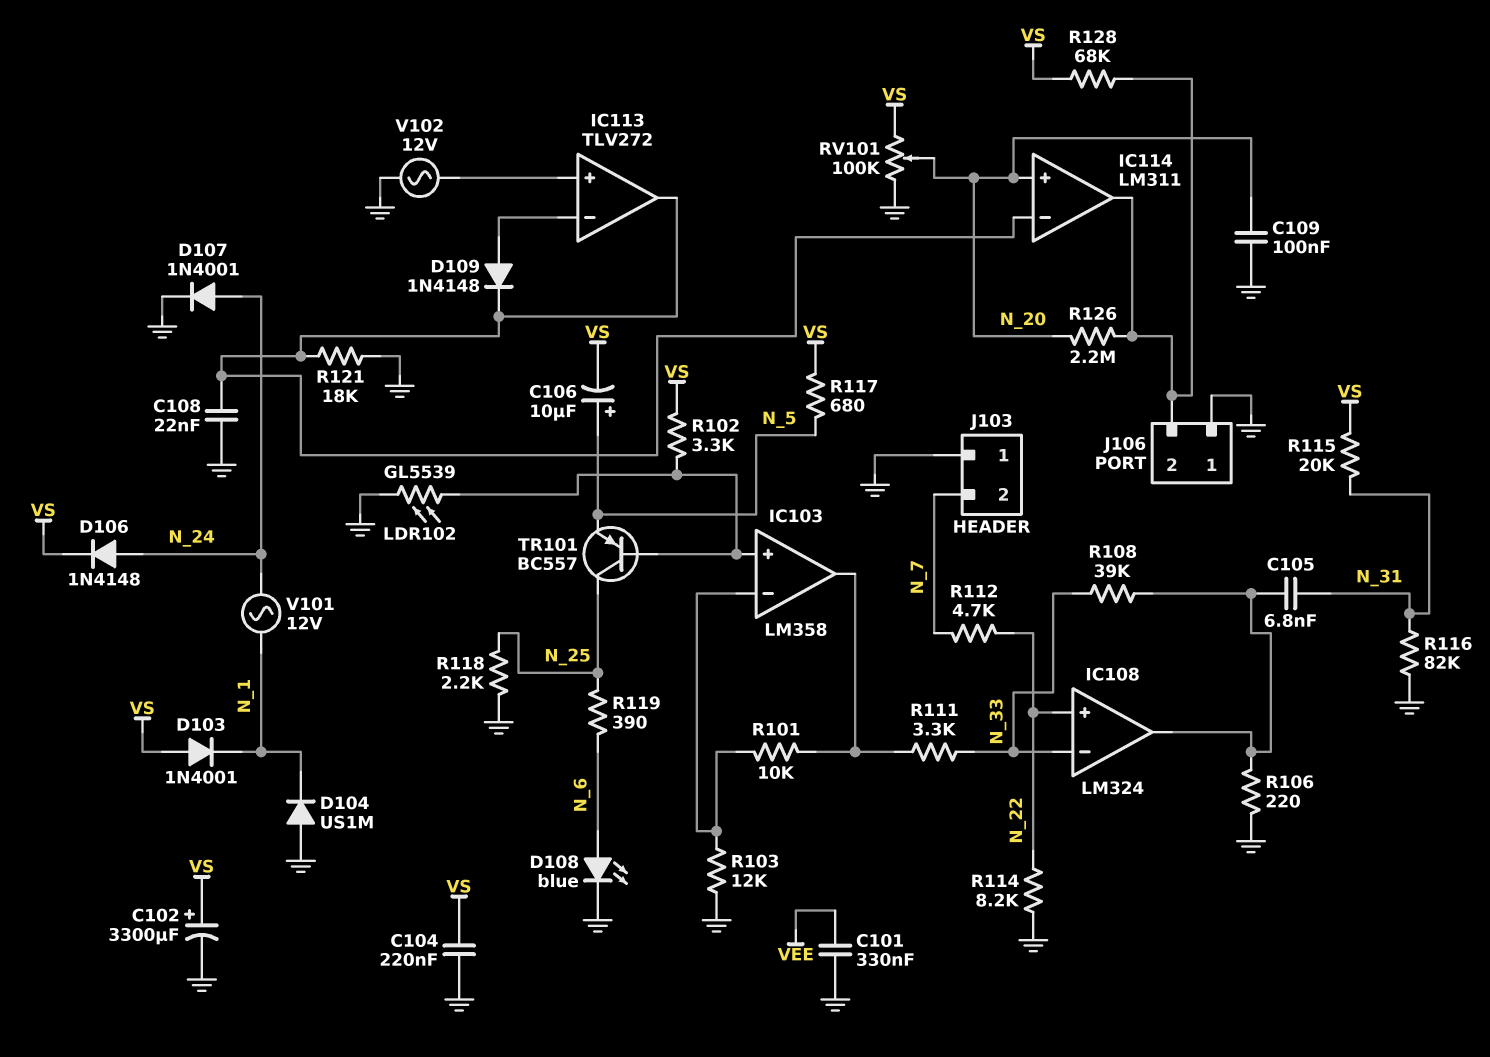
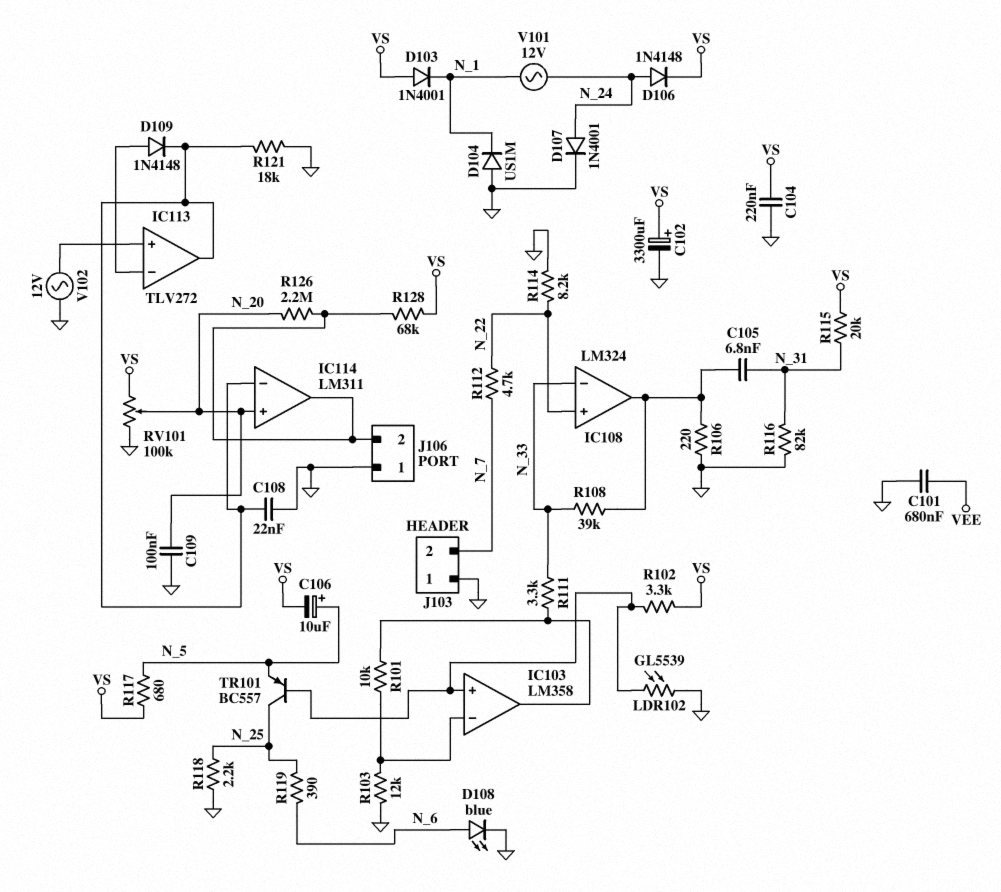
C101: 330nF (GND, VEE) -> 680nF (GND, VEE)

